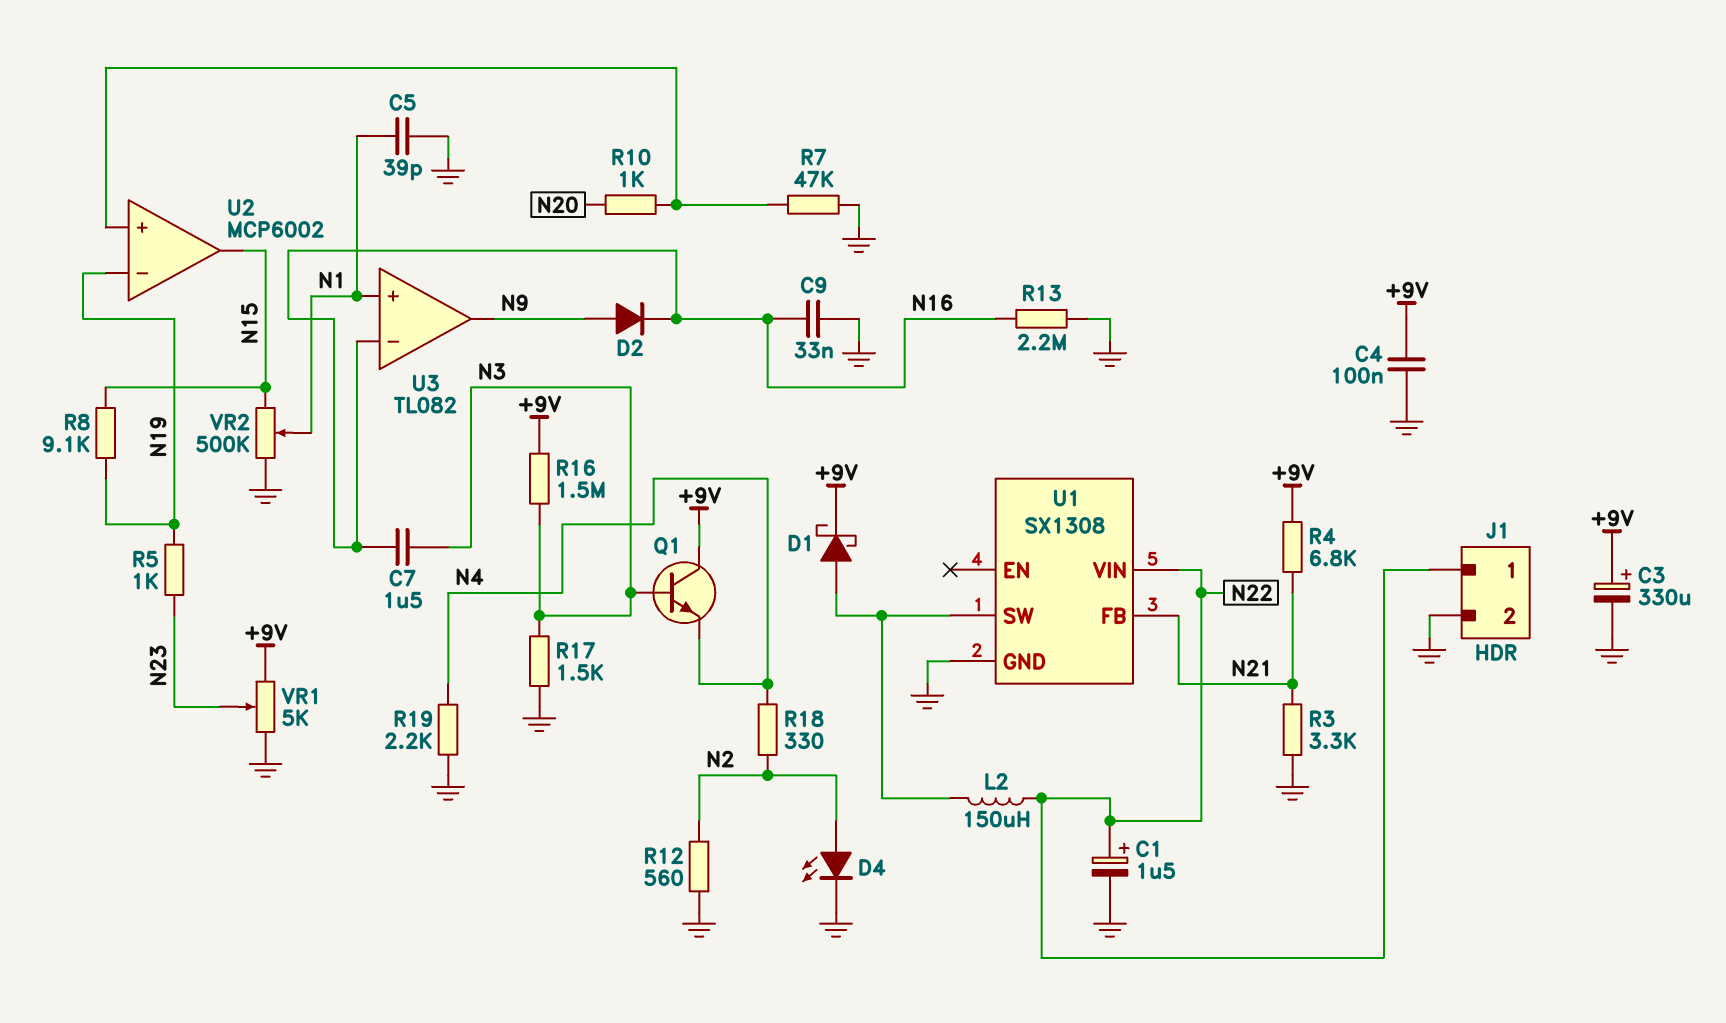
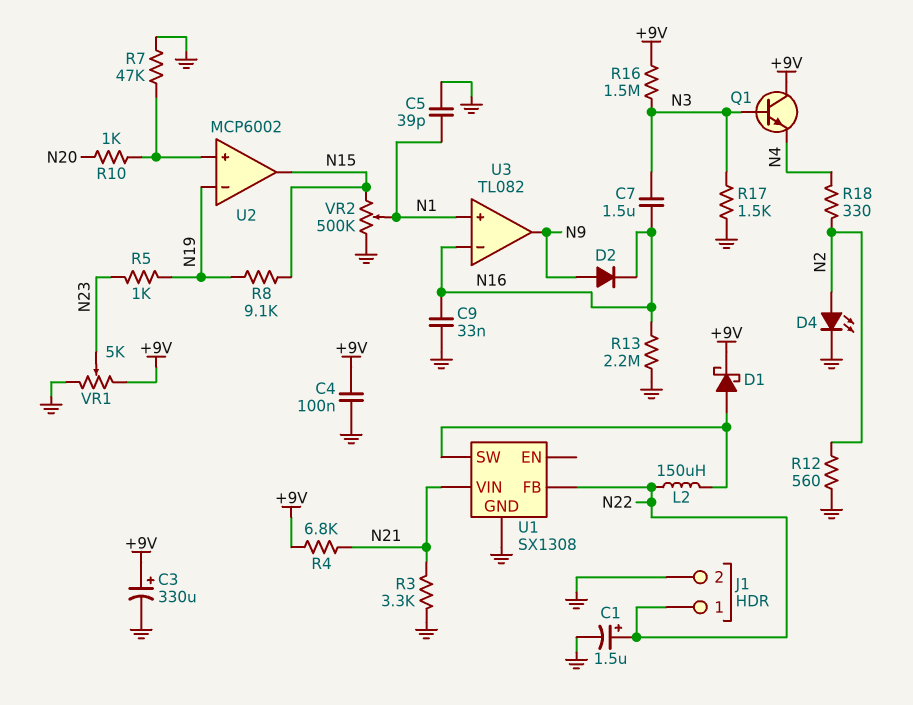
R19: 2.2k (GND, N4) -> none
U1 pin FB: N21 -> N22
U1 pin VIN: N22 -> N21

